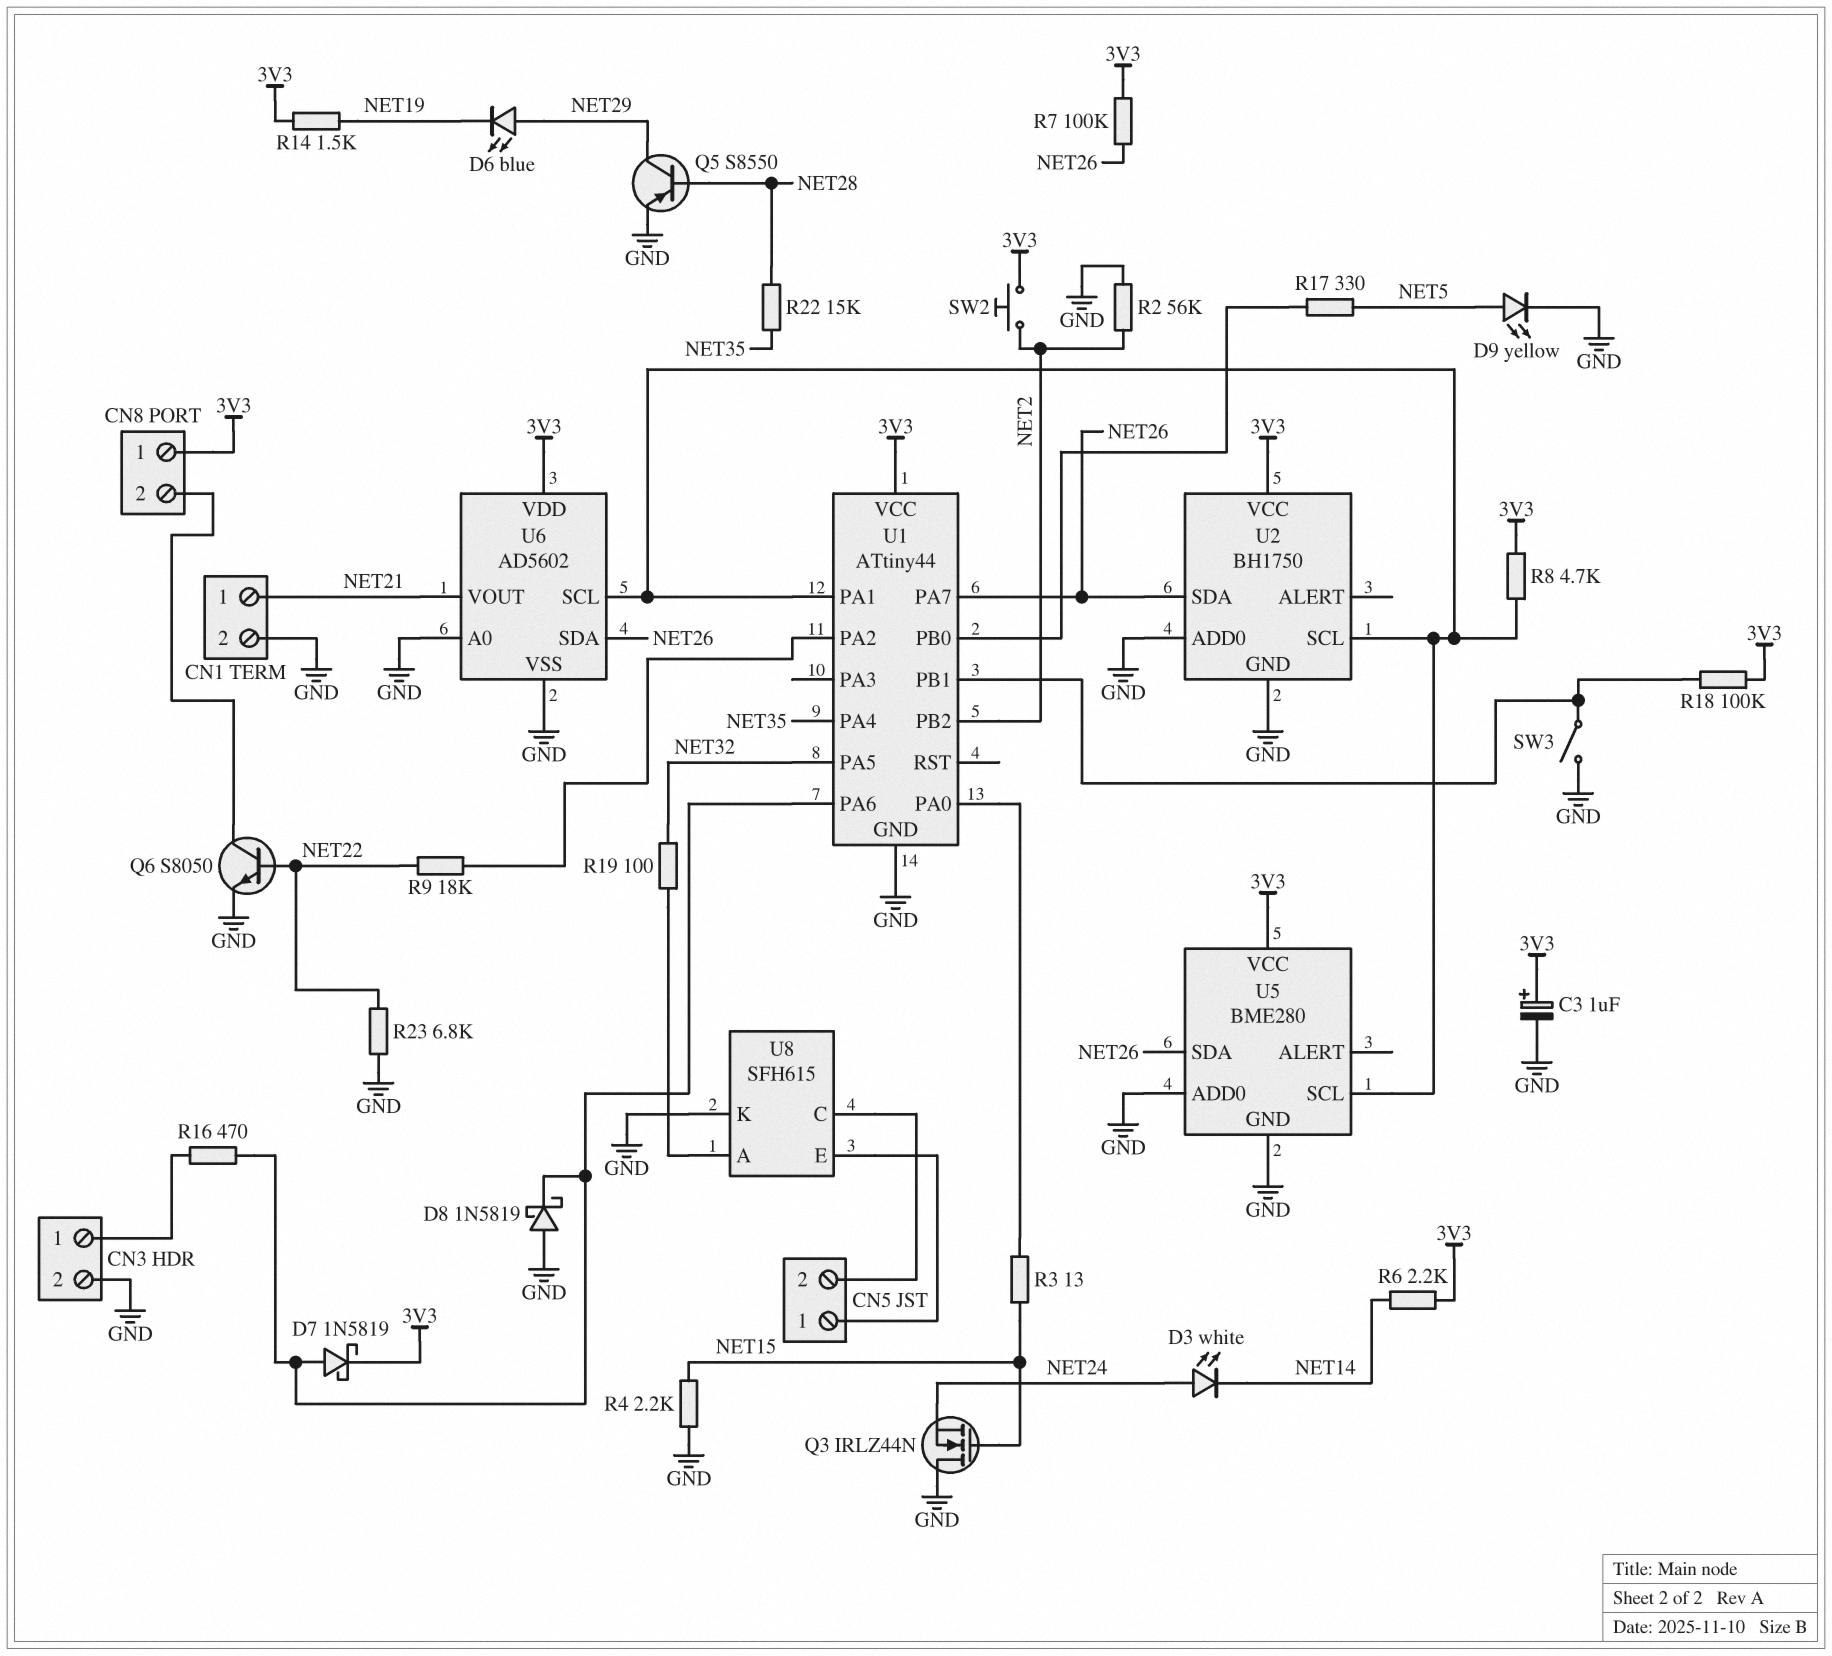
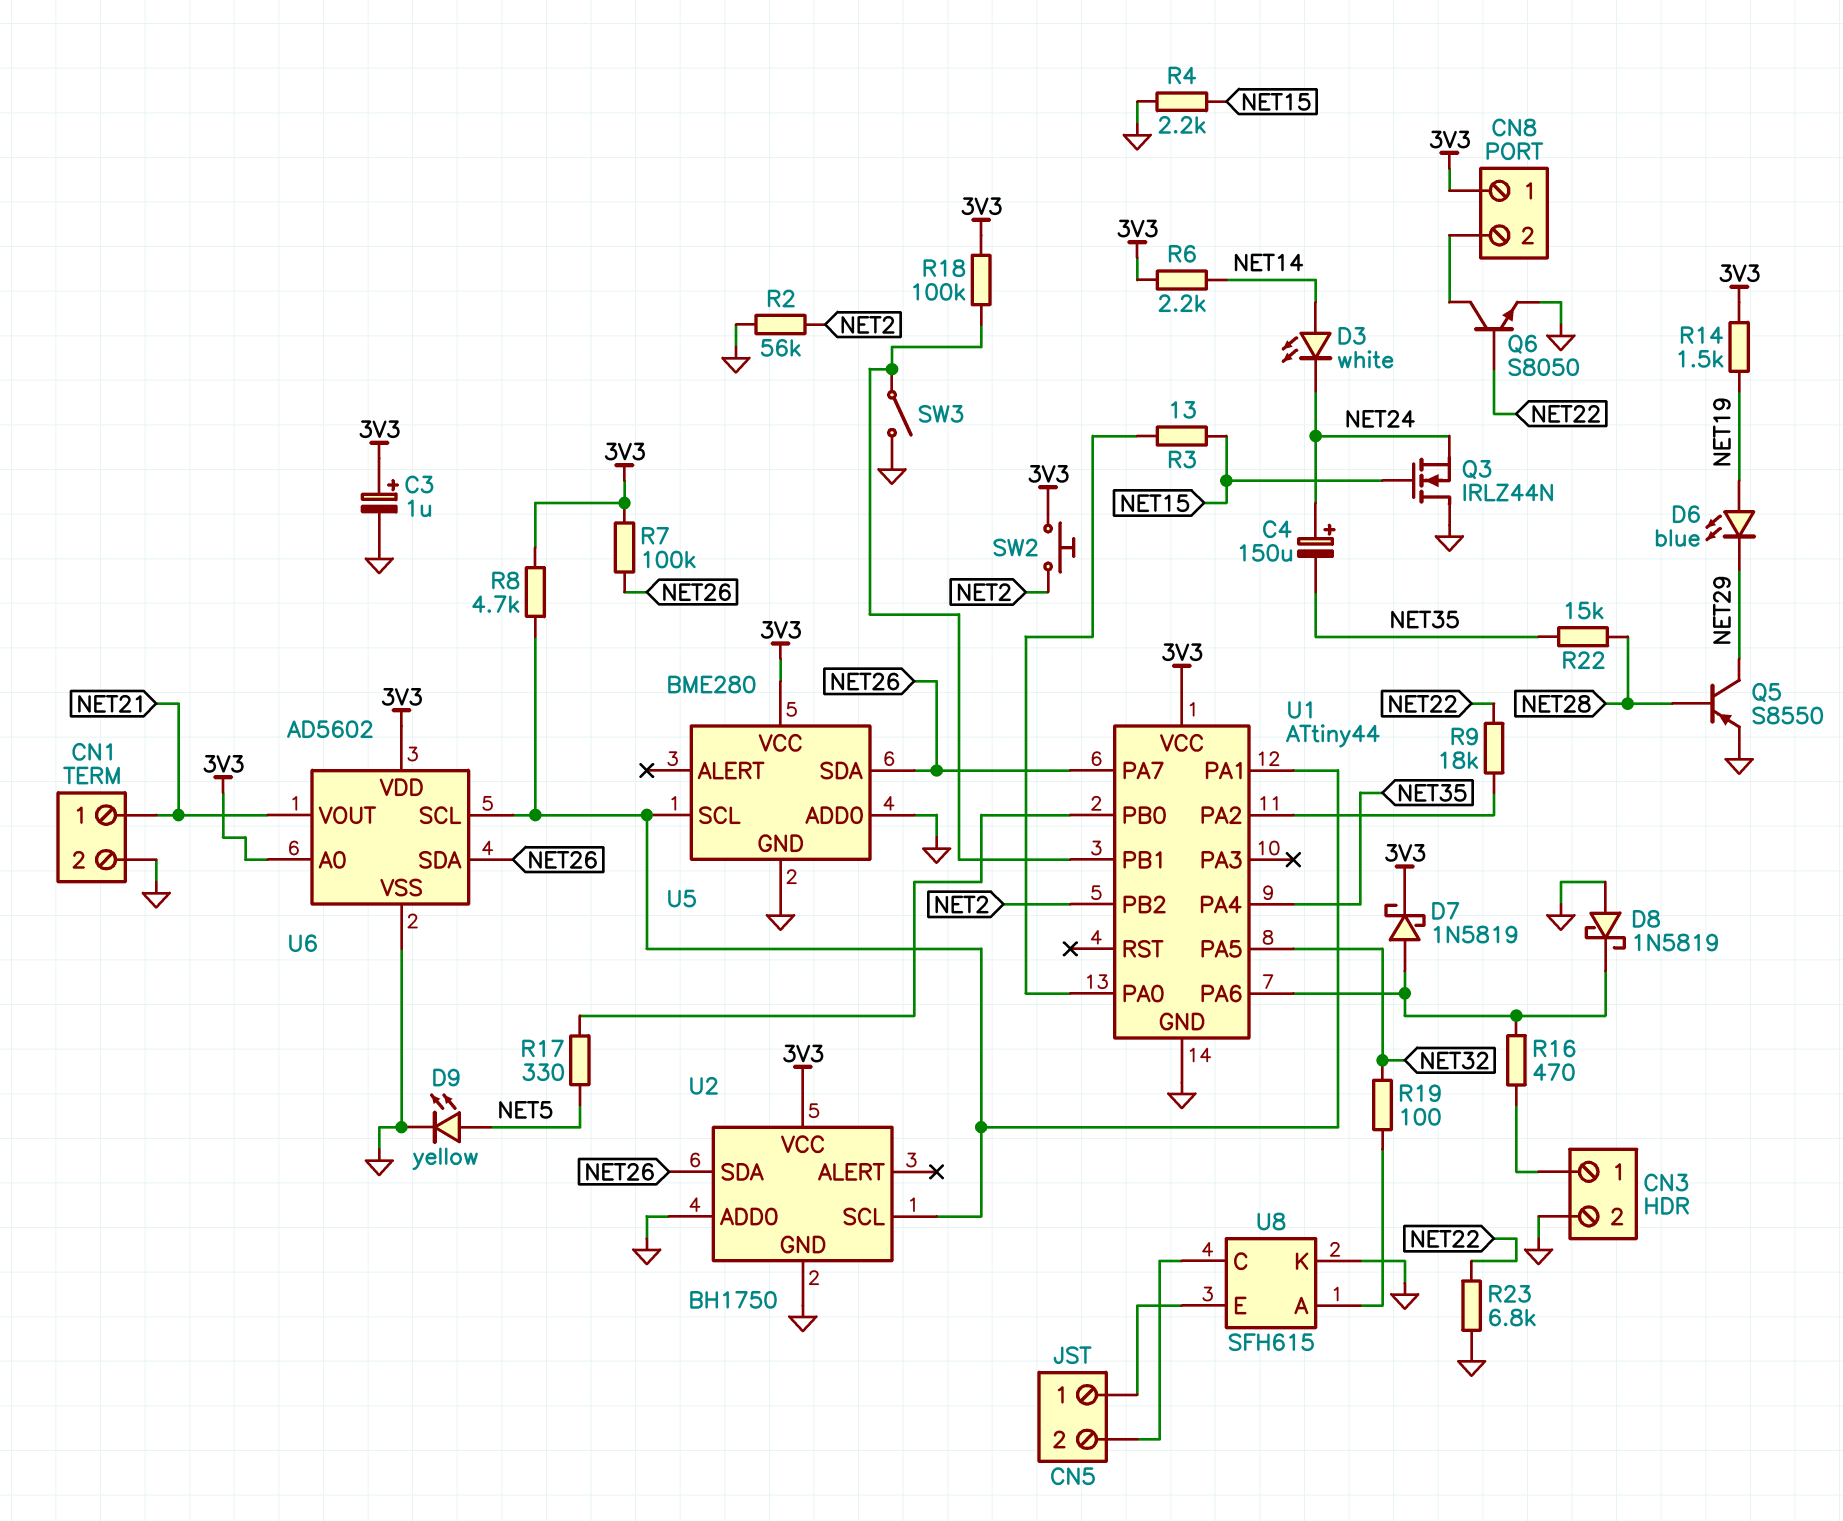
C4: none -> 150uF (plus NET24, minus NET35)
D3: LED white (A NET24, K NET14) -> LED white (A NET14, K NET24)
D6: LED blue (A NET29, K NET19) -> LED blue (A NET19, K NET29)
U6 pin A0: GND -> 3V3

